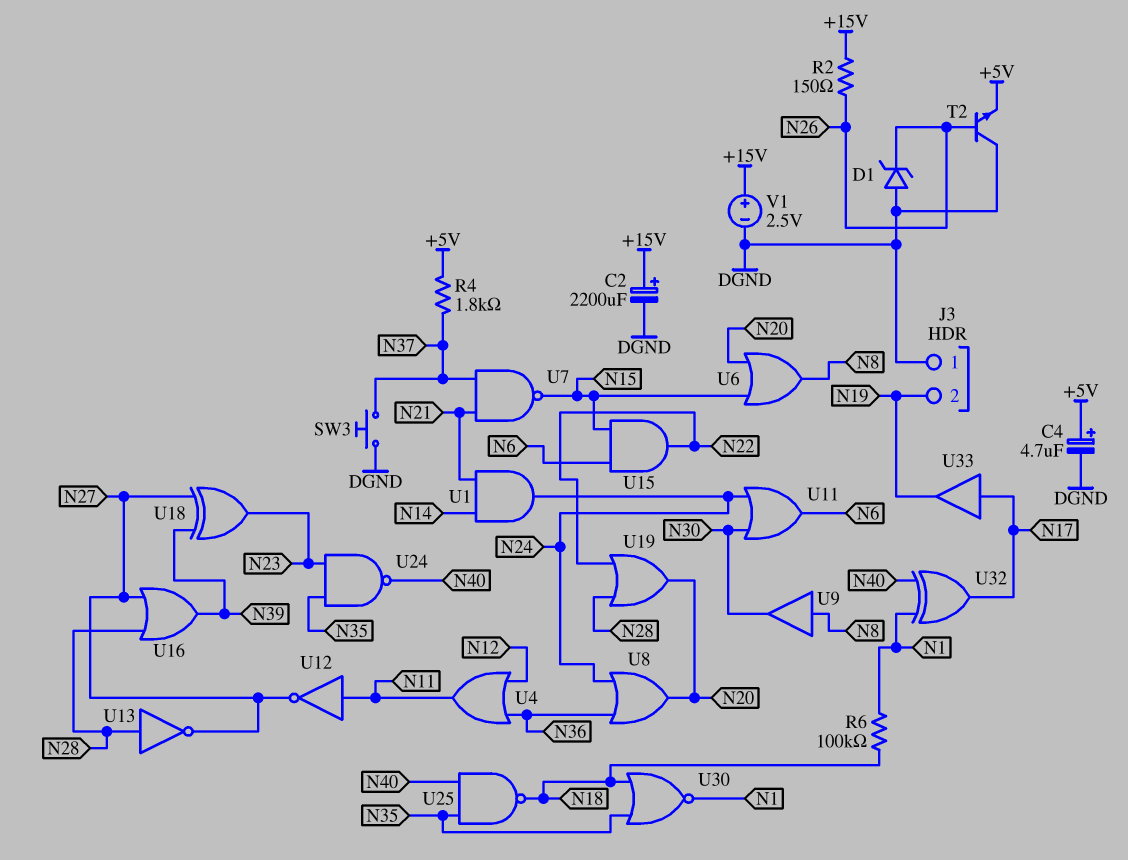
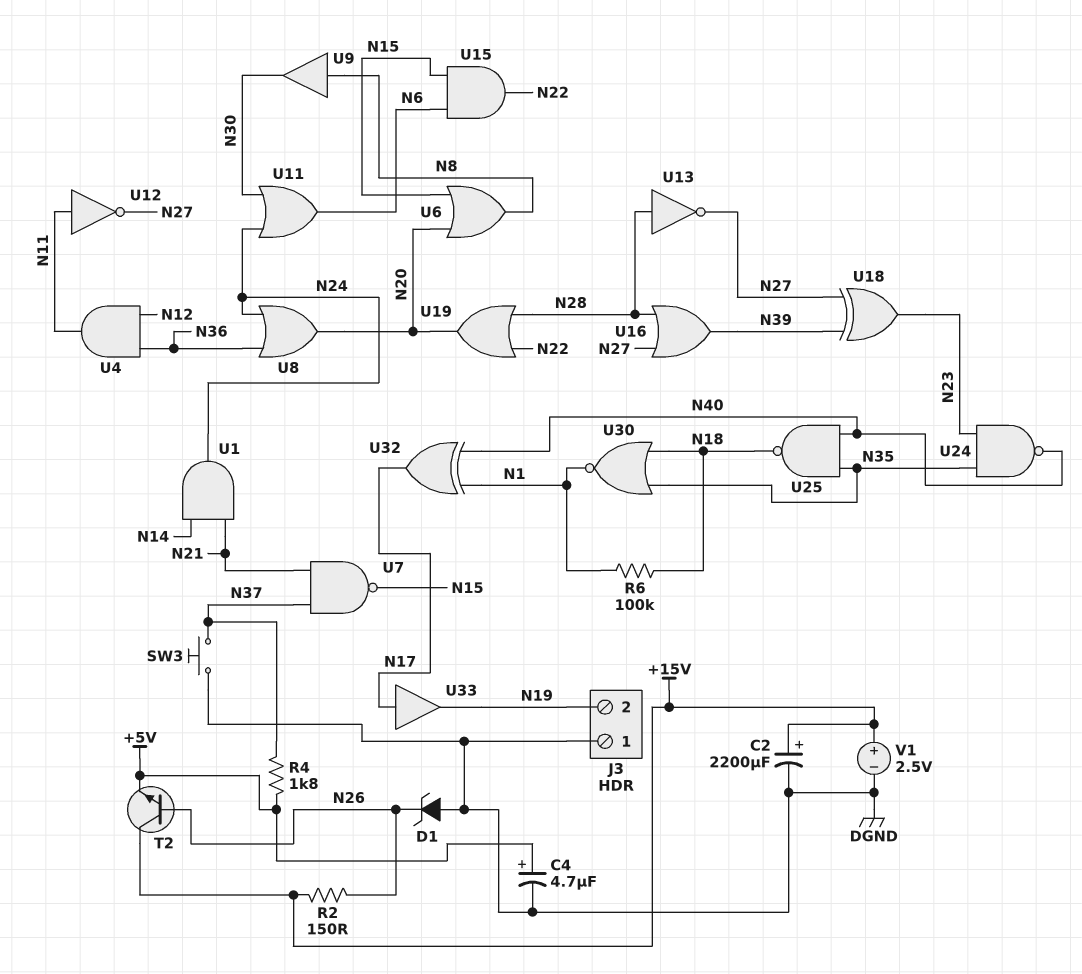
T2: NPN (B N26, C DGND, E +5V) -> NPN (B N26, C +15V, E +5V)
U4: OR (in N12, in N36, out N11) -> AND (in N12, in N36, out N11)

